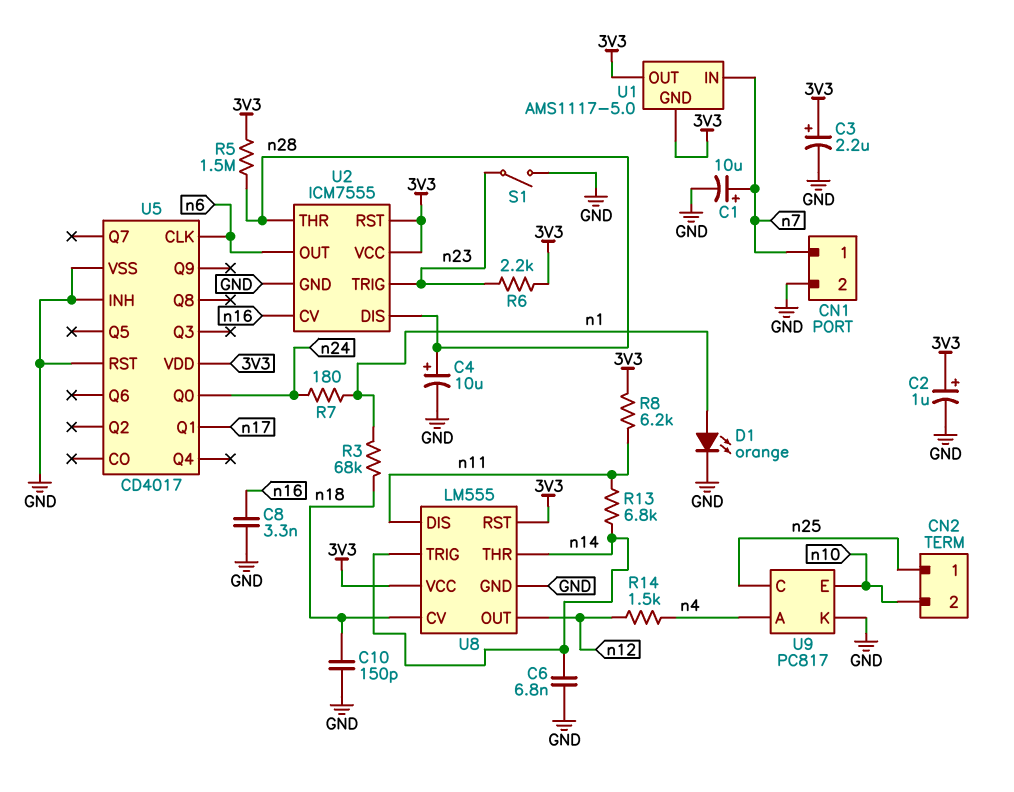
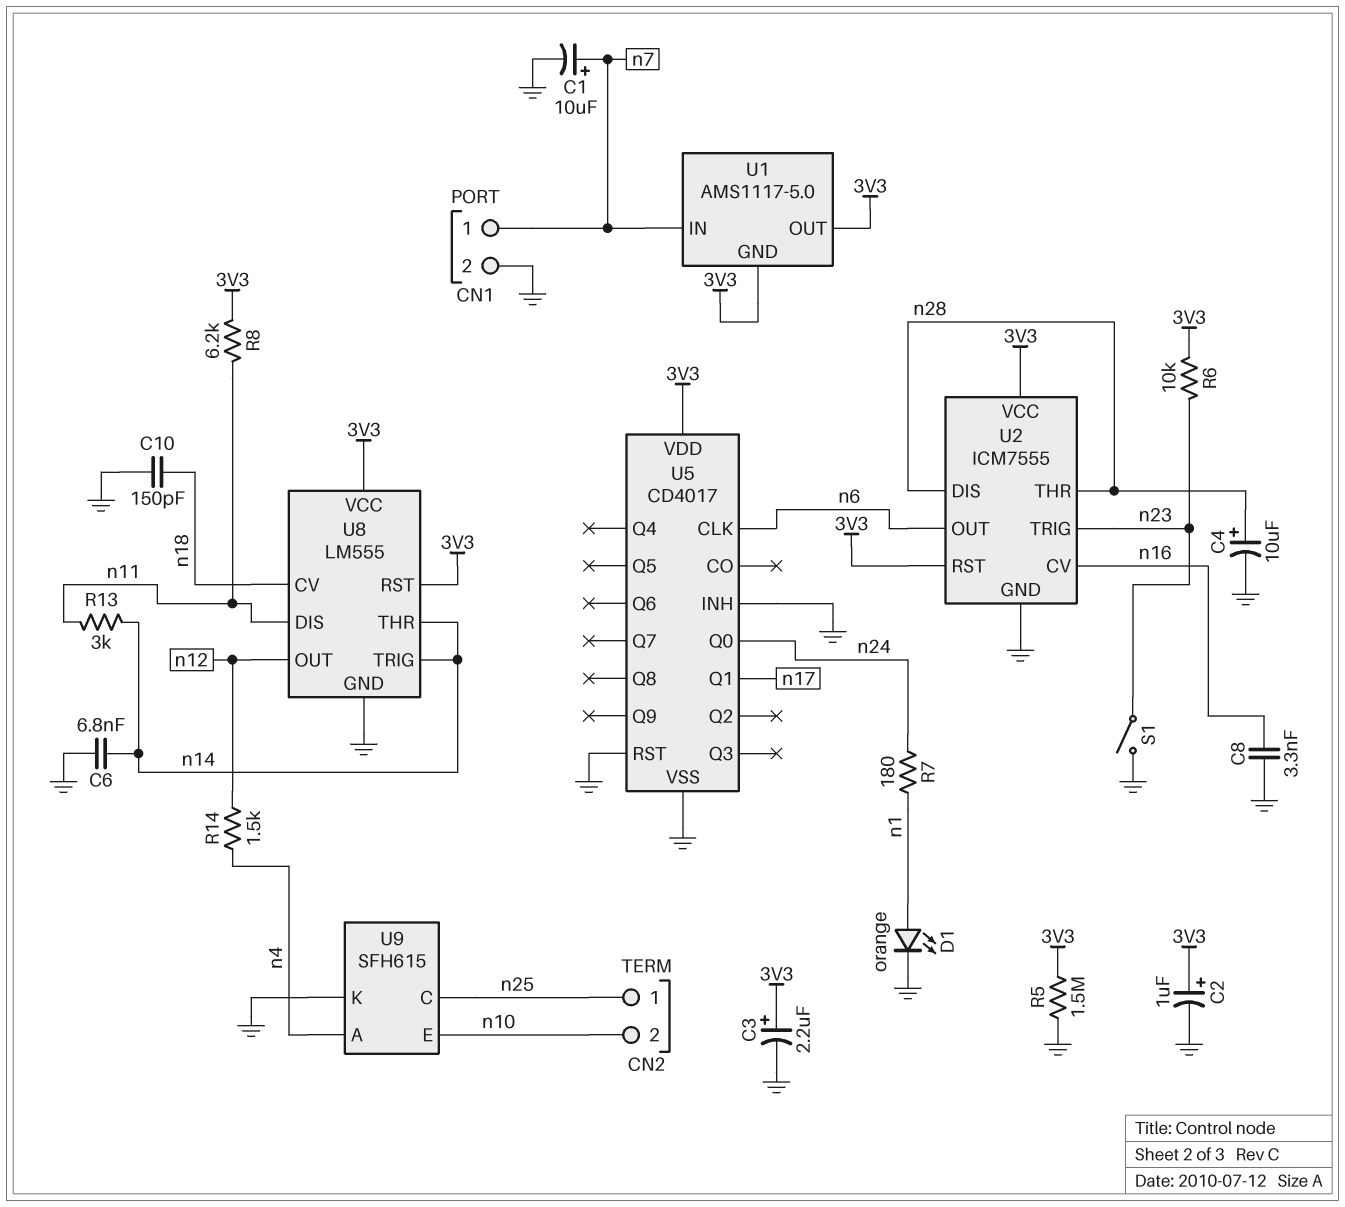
R3: 68k (n1, n18) -> none
R5: 1.5M (3V3, n28) -> 1.5M (3V3, GND)
R6: 2.2k (3V3, n23) -> 10k (3V3, n23)
R13: 6.8k (n11, n14) -> 3k (n11, n14)
U9: PC817 -> SFH615

